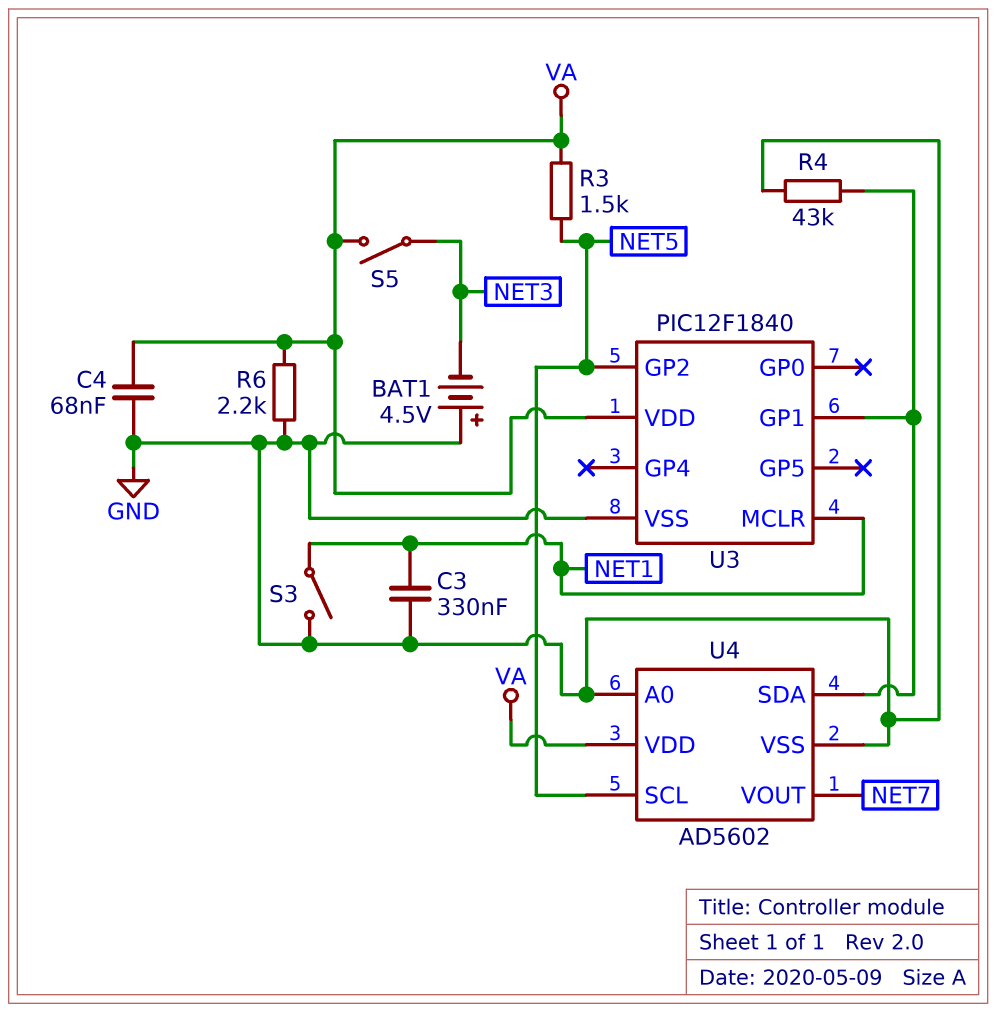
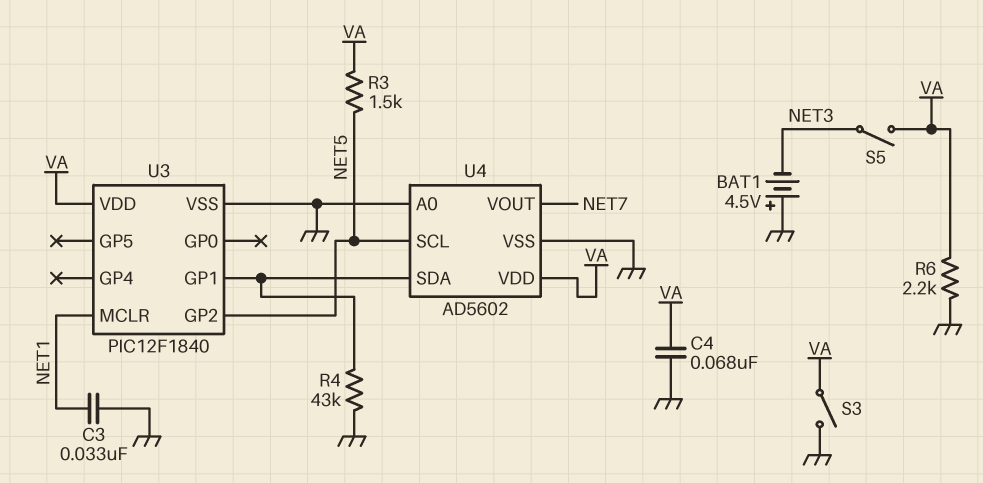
C3: 330nF (GND, NET1) -> 33nF (GND, NET1)
S3: switch (GND, NET1) -> switch (GND, VA)

